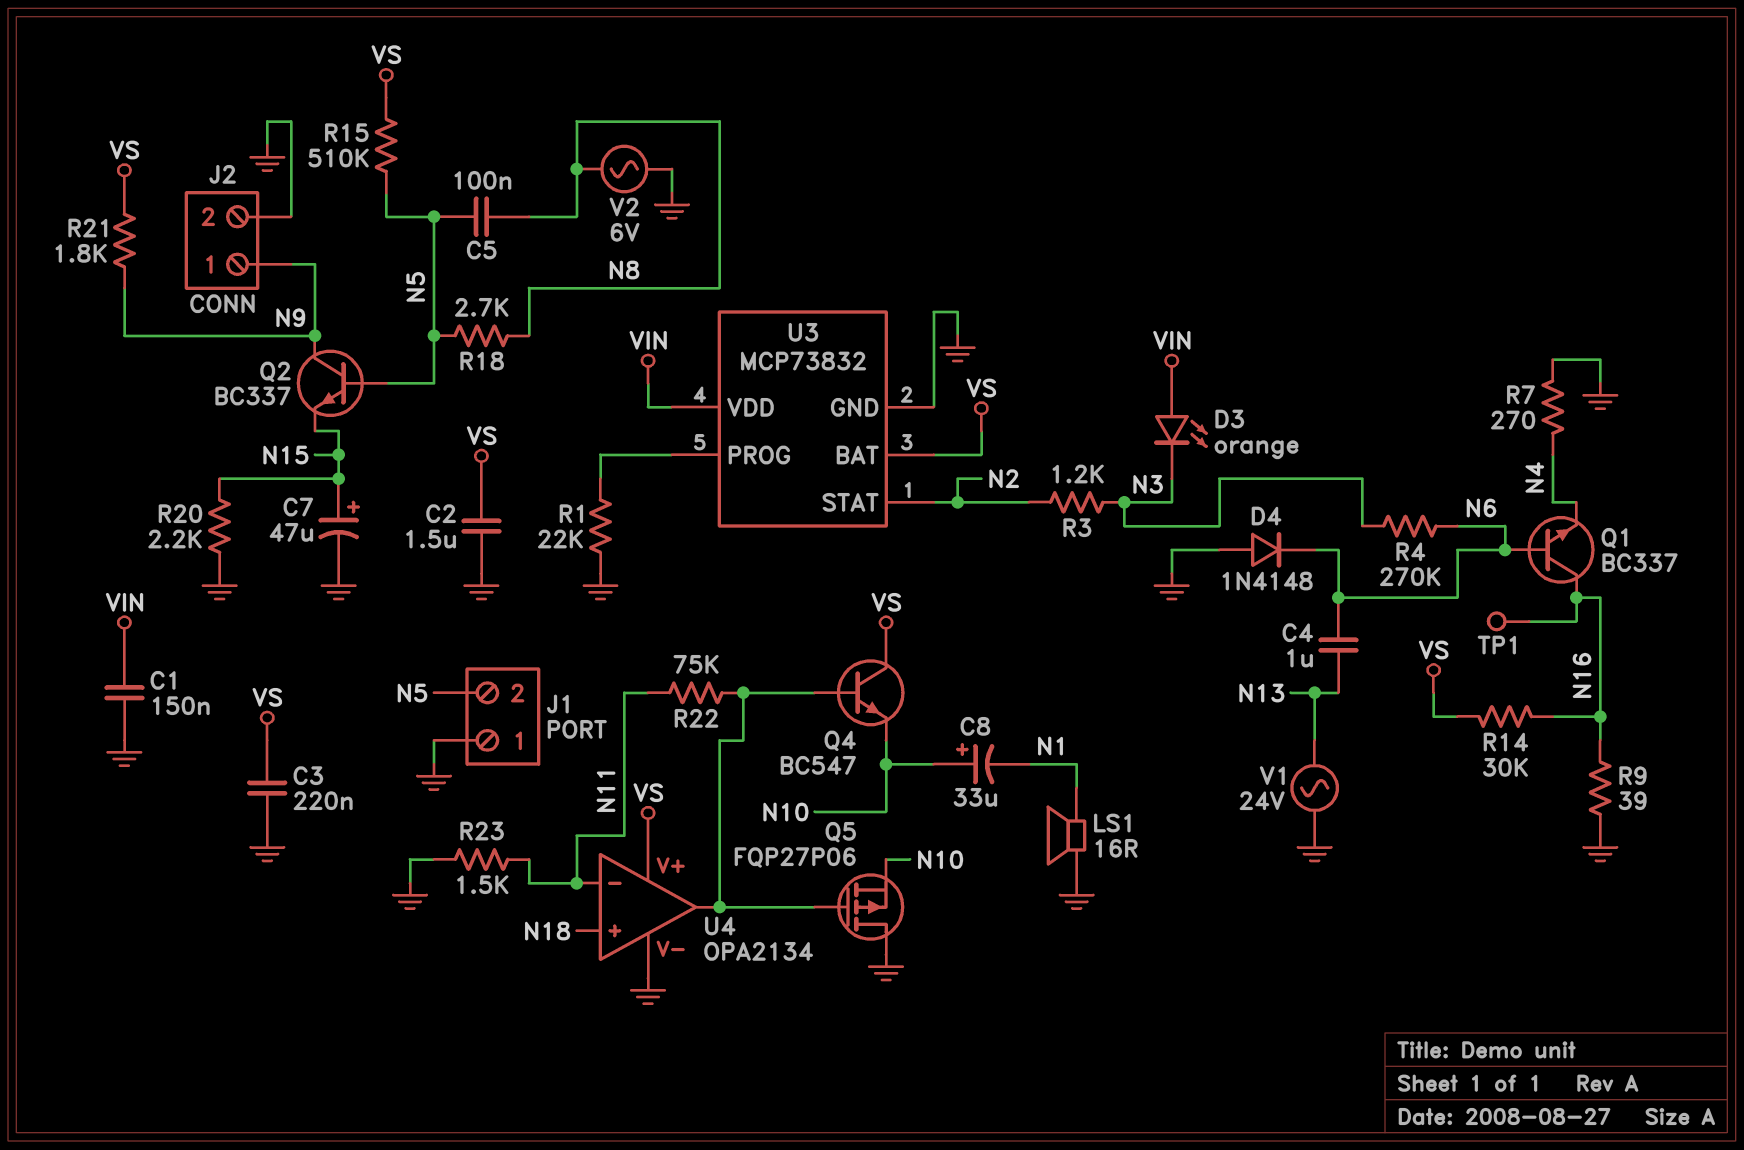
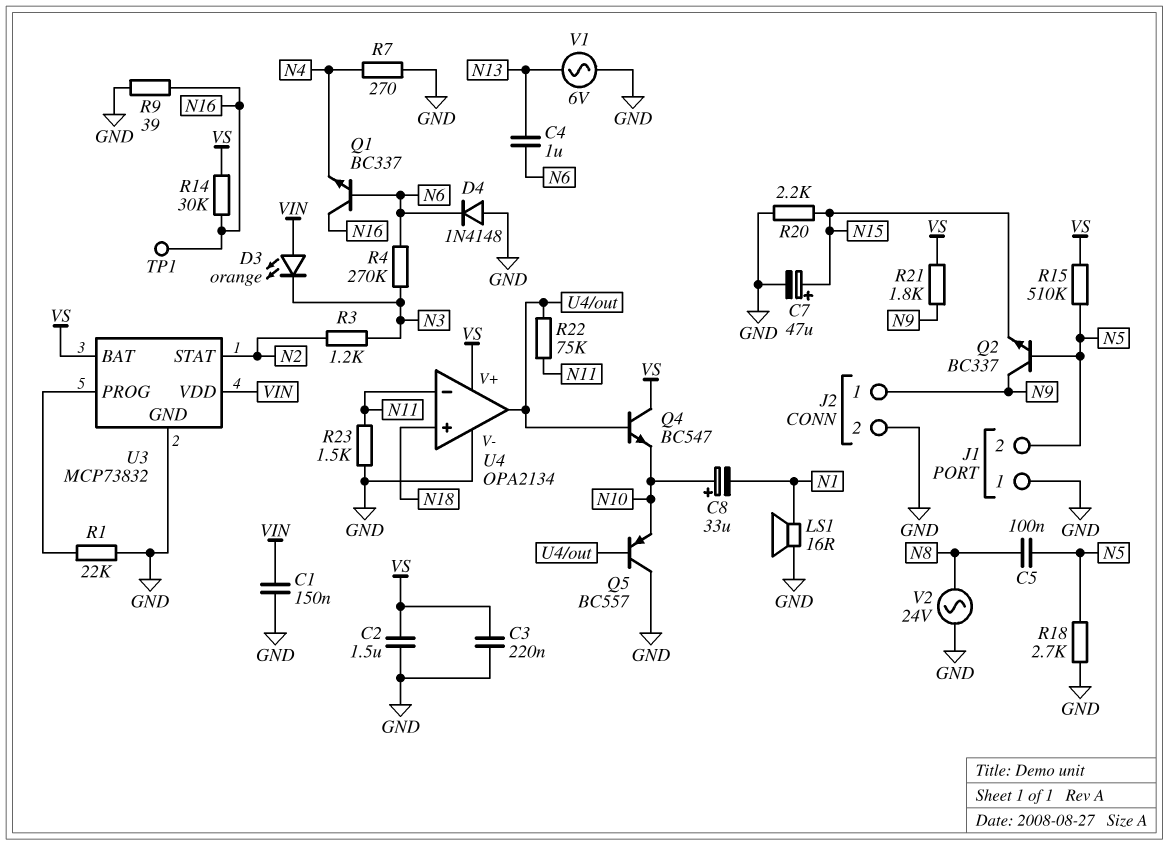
Q5: PMOS FQP27P06 (G U4/out, D GND, S N10) -> PNP BC557 (B U4/out, C GND, E N10)
R18: 2.7k (N5, N8) -> 2.7k (GND, N5)
V1: AC 24V (GND, N13) -> AC 6V (GND, N13)
V2: AC 6V (GND, N8) -> AC 24V (GND, N8)

